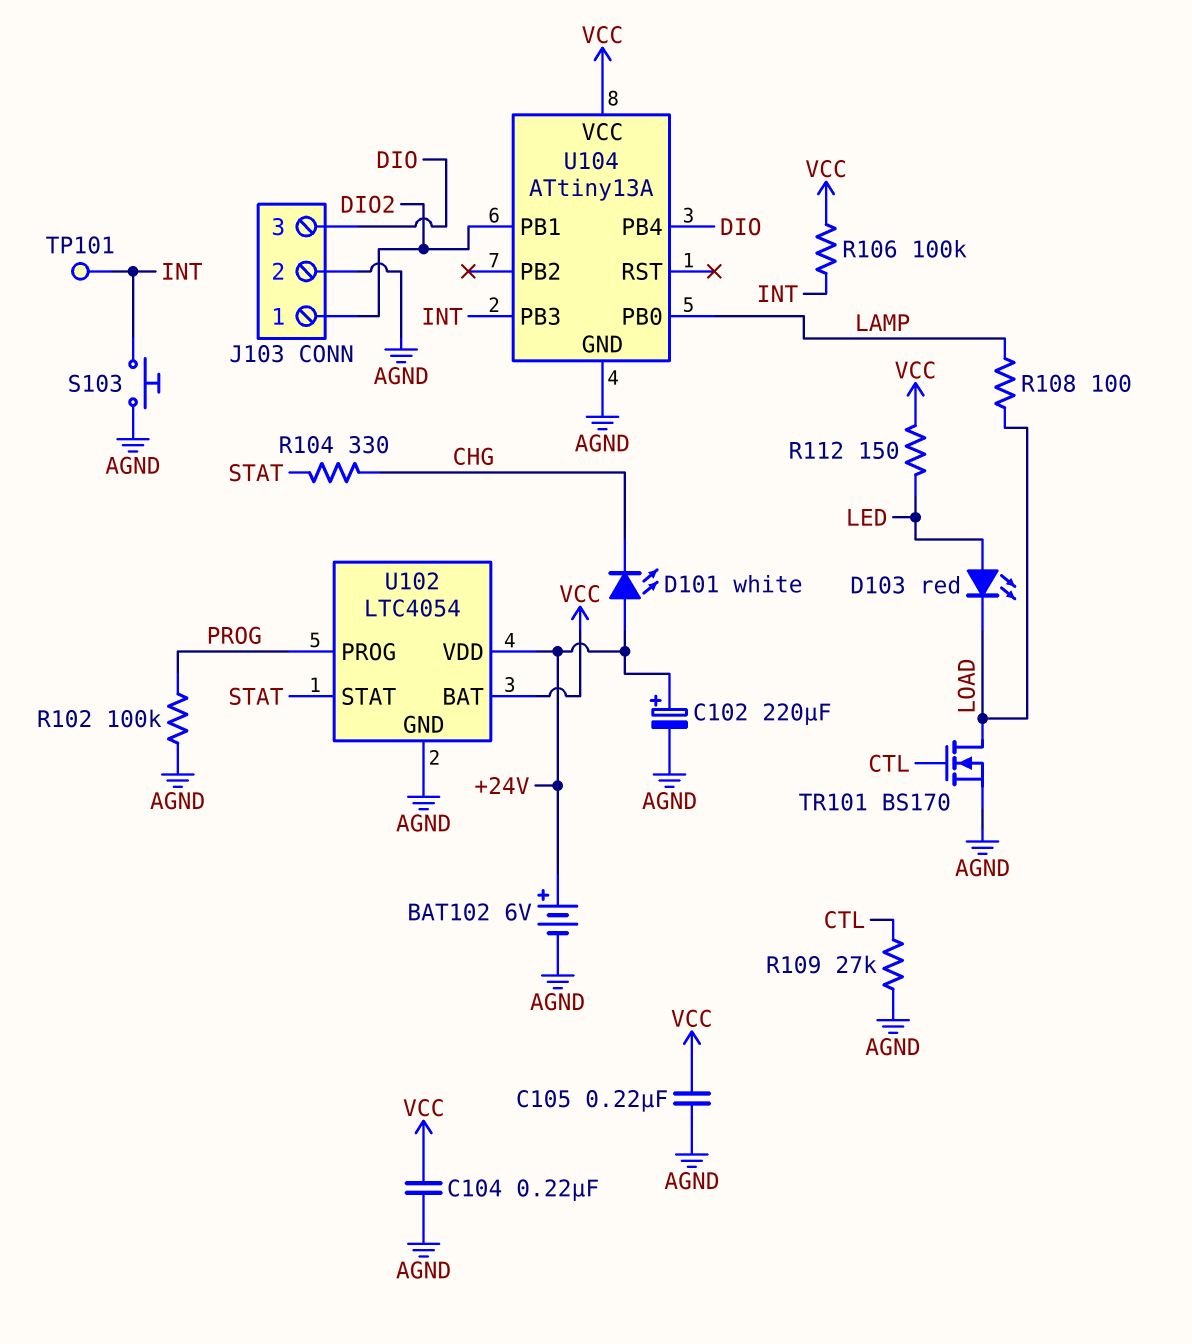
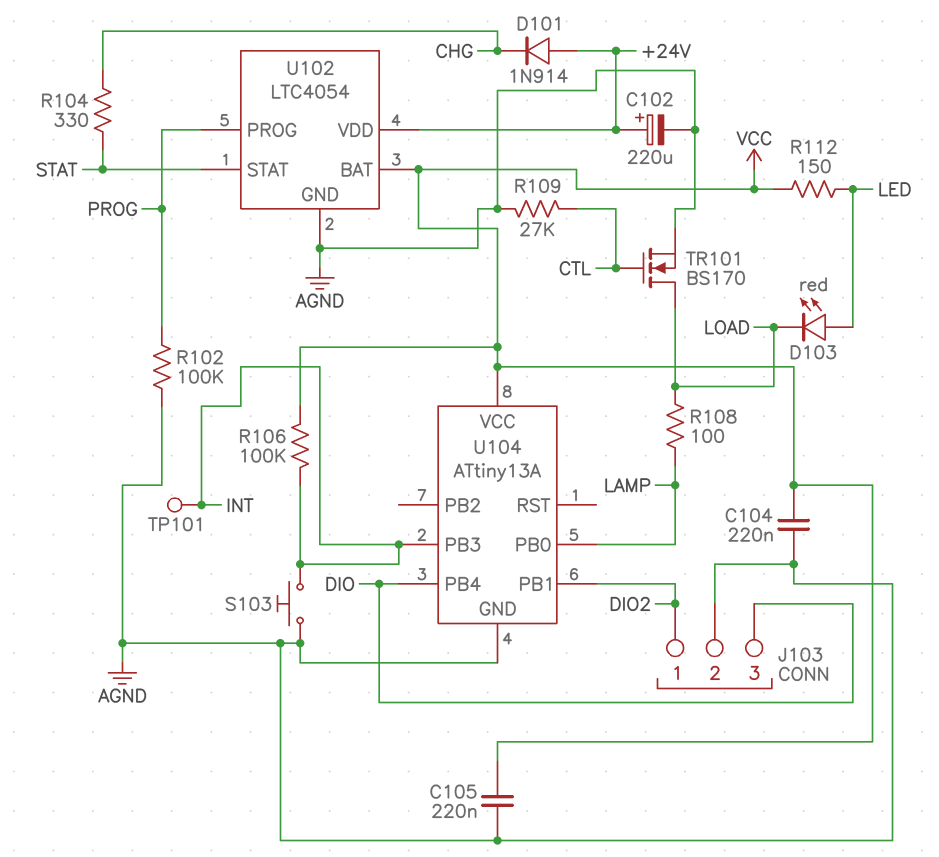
BAT102: 6V (plus +24V, minus AGND) -> none
D101: LED white (A +24V, K CHG) -> diode 1N914 (A +24V, K CHG)

